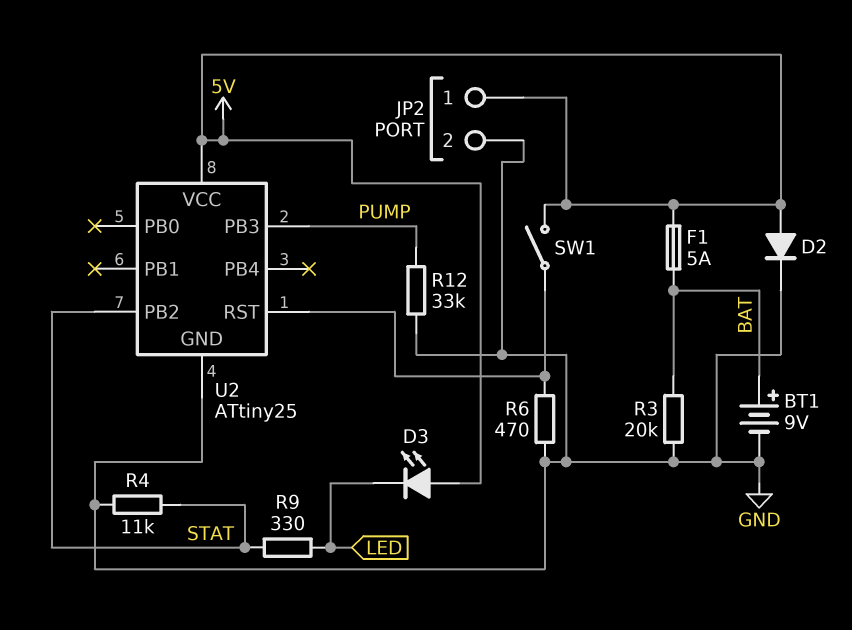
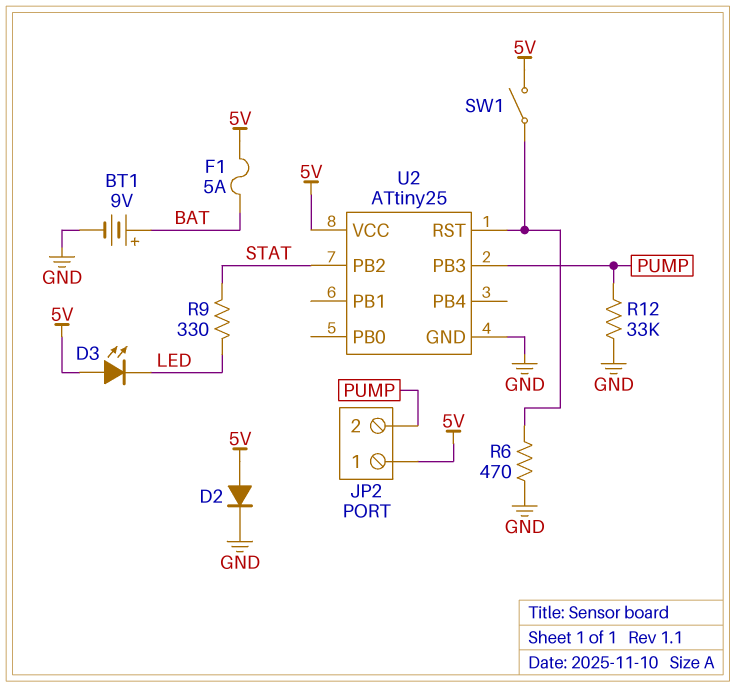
JP2 pin 2: GND -> PUMP
R3: 20k (BAT, GND) -> none
R4: 11k (GND, STAT) -> none

